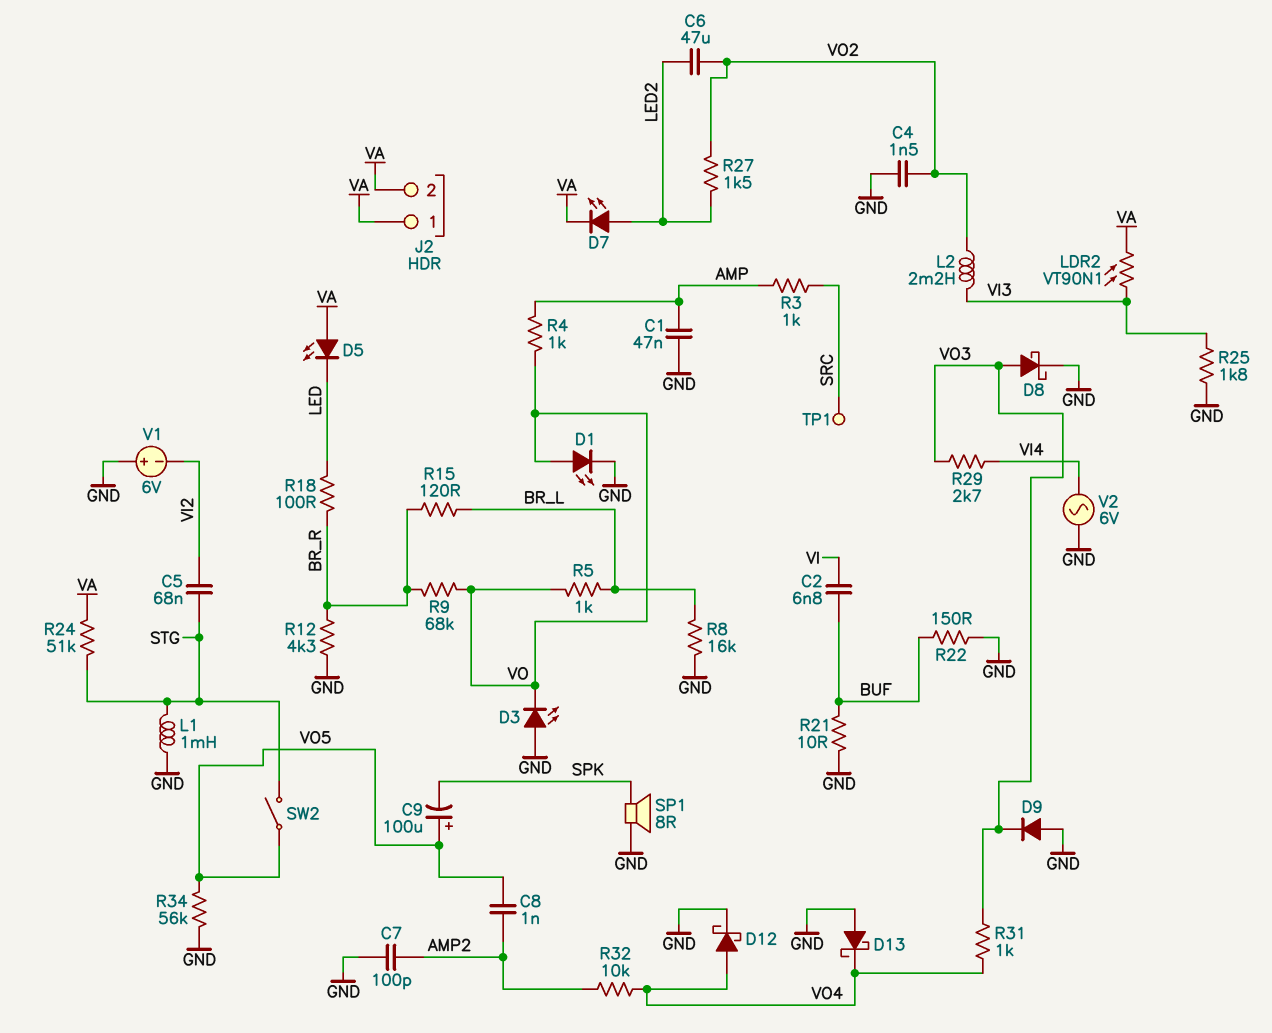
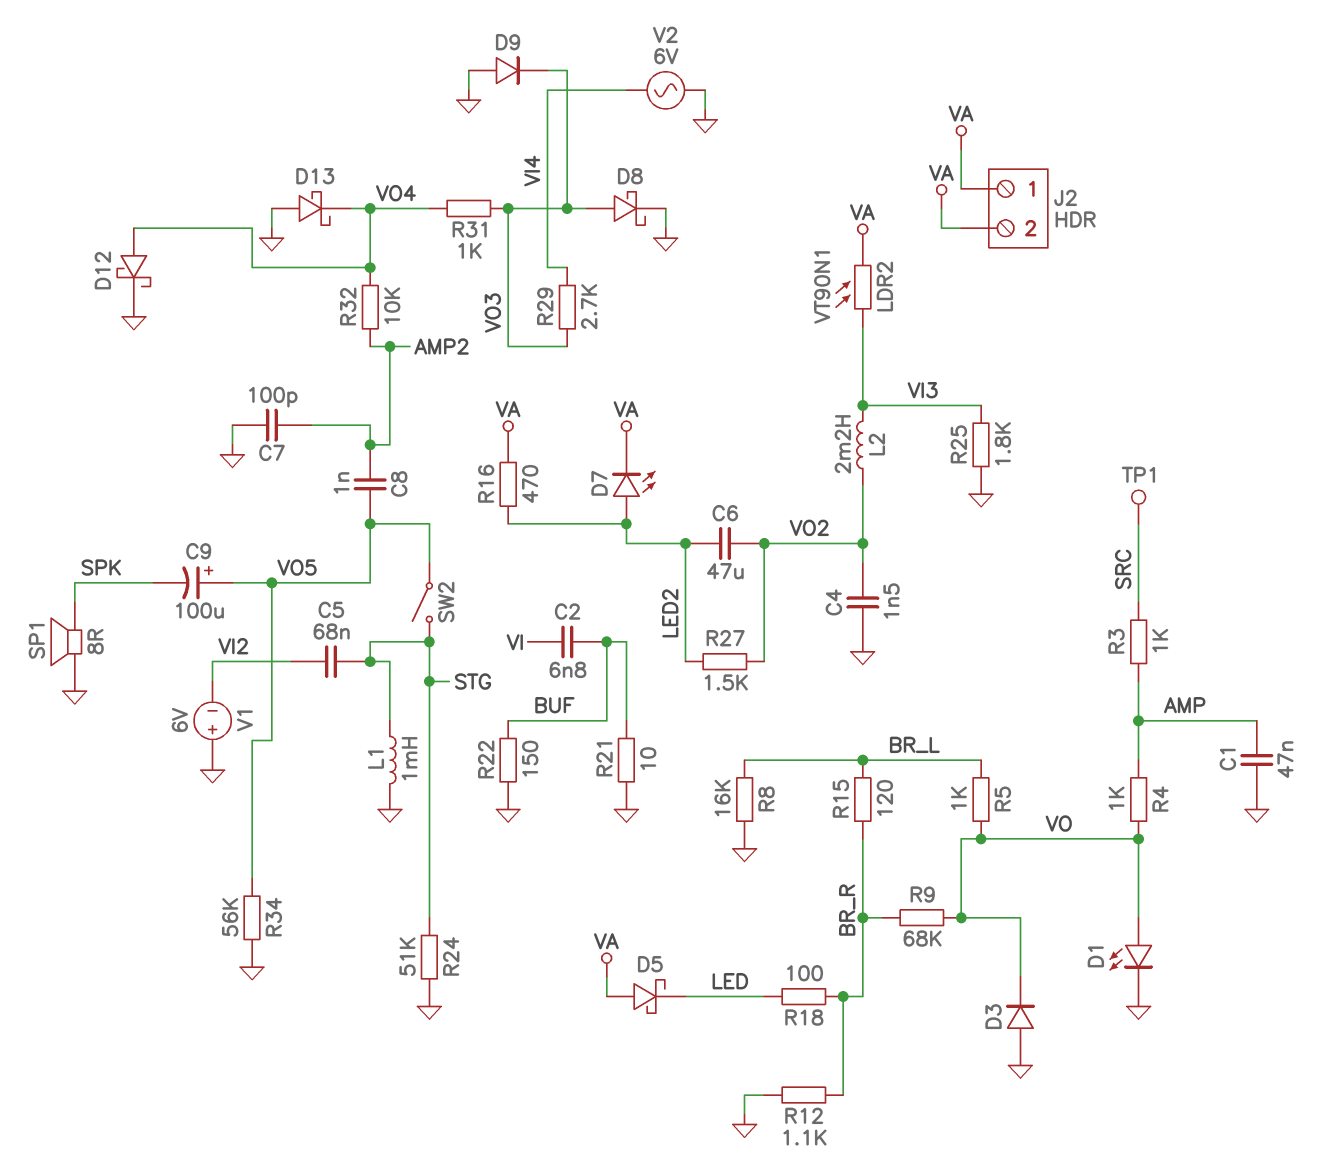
D3: LED (A GND, K VO) -> diode (A GND, K VO)
D5: LED (A VA, K LED) -> schottky (A VA, K LED)
R12: 4.3k (BR_R, GND) -> 1.1k (BR_R, GND)
R16: none -> 470 (LED2, VA)
R24: 51k (STG, VA) -> 51k (GND, STG)

